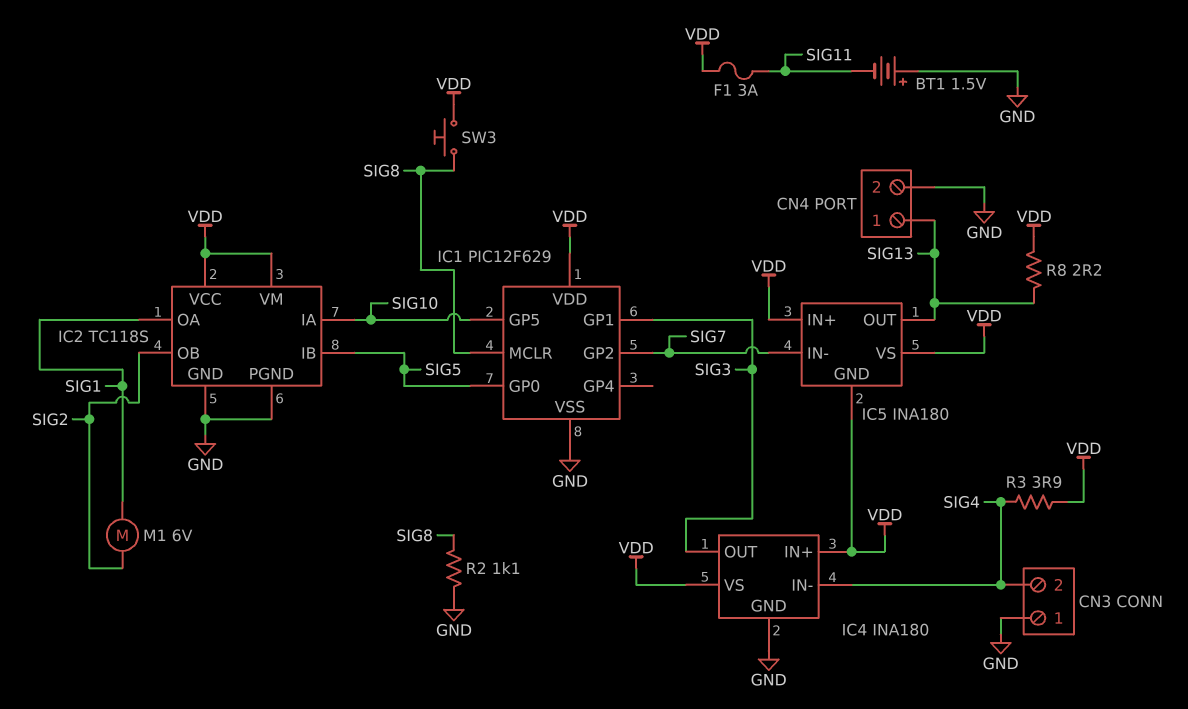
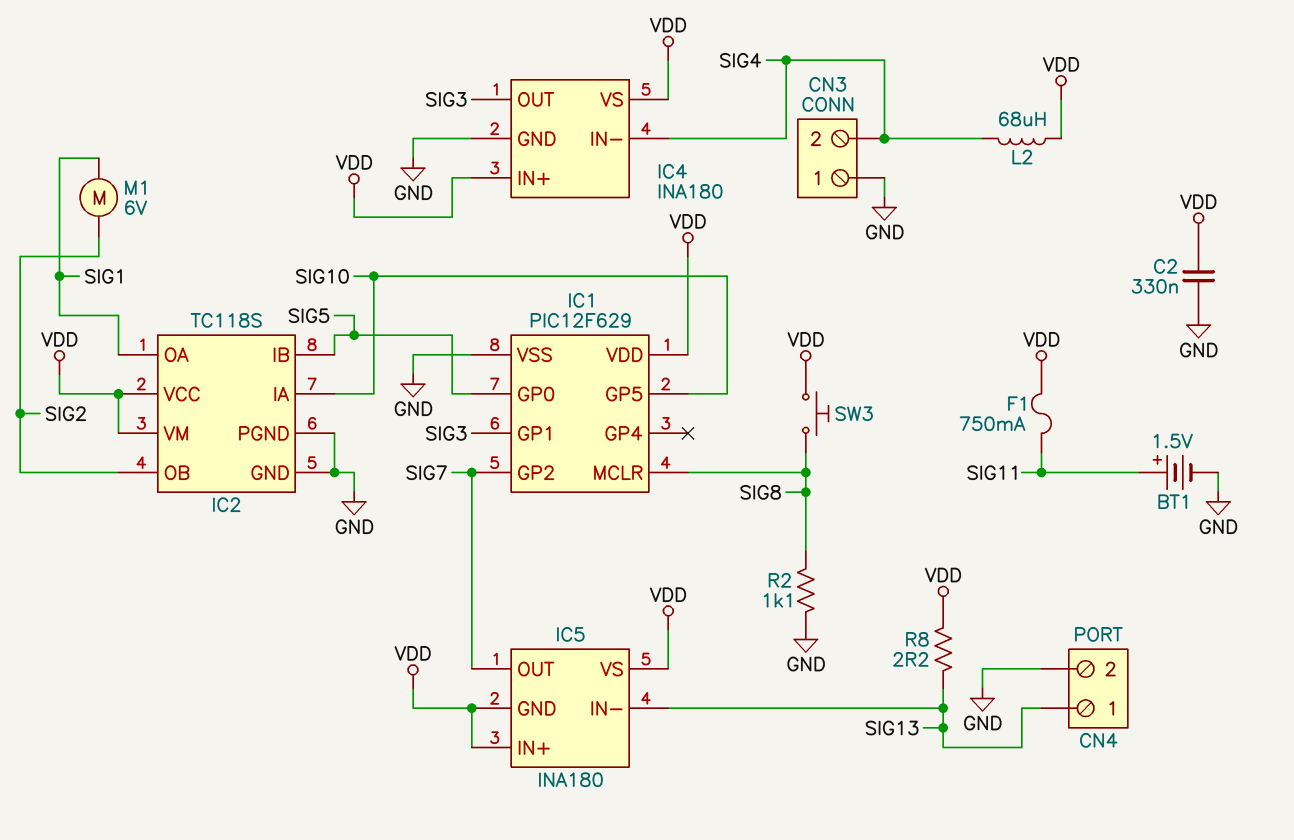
BT1: 1.5V (plus GND, minus SIG11) -> 1.5V (plus SIG11, minus GND)
C2: none -> 330nF (GND, VDD)
F1: 3A (SIG11, VDD) -> 750mA (SIG11, VDD)
IC5 pin IN-: SIG7 -> SIG13
IC5 pin OUT: SIG13 -> SIG7
L2: none -> 68uH (SIG4, VDD)
R3: 3.9 (SIG4, VDD) -> none

